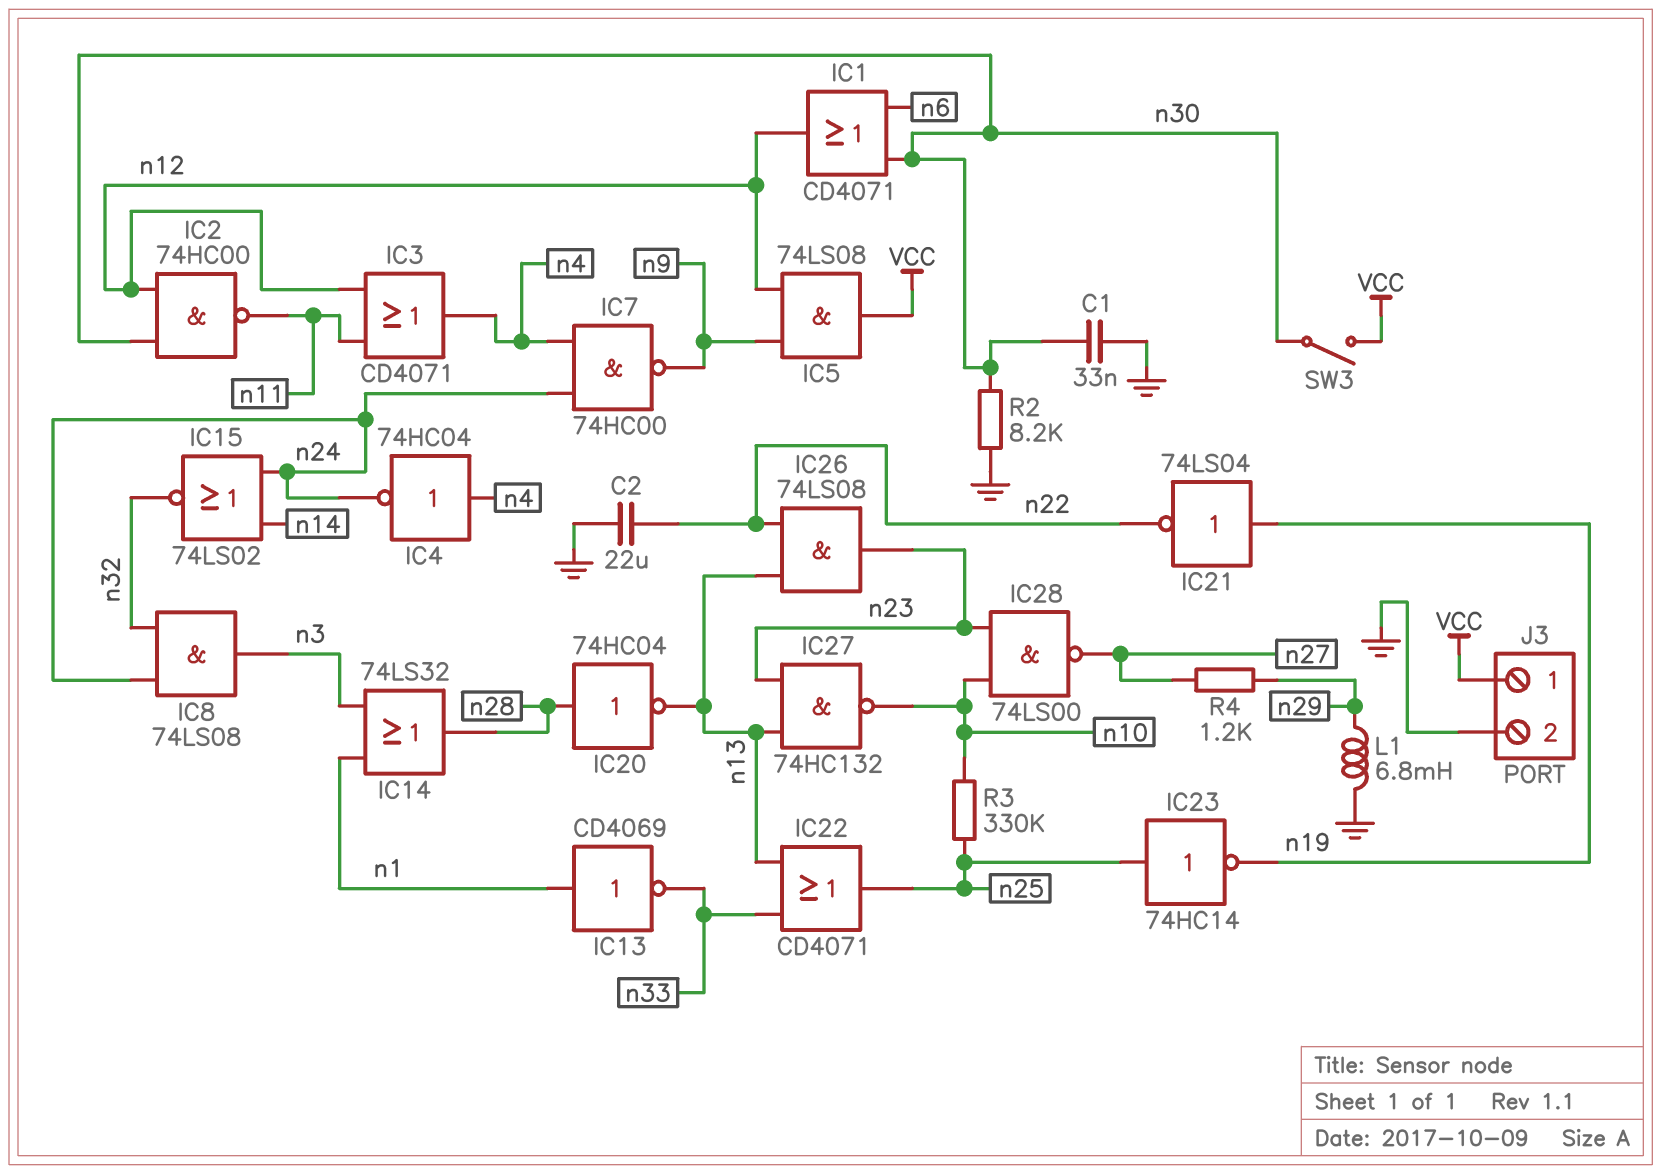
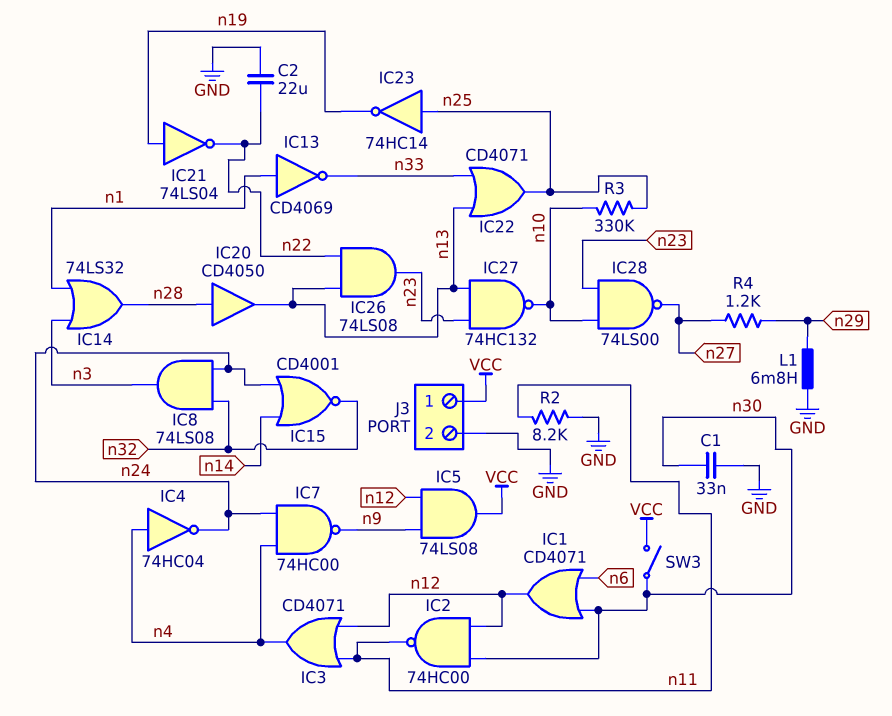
IC15: NOR 74LS02 (in n14, in n24, out n32) -> NOR CD4001 (in n14, in n24, out n32)
IC20: NOT 74HC04 (in n28, out n13) -> buffer CD4050 (in n28, out n13)
R2: 8.2k (GND, n30) -> 8.2k (GND, n11)

